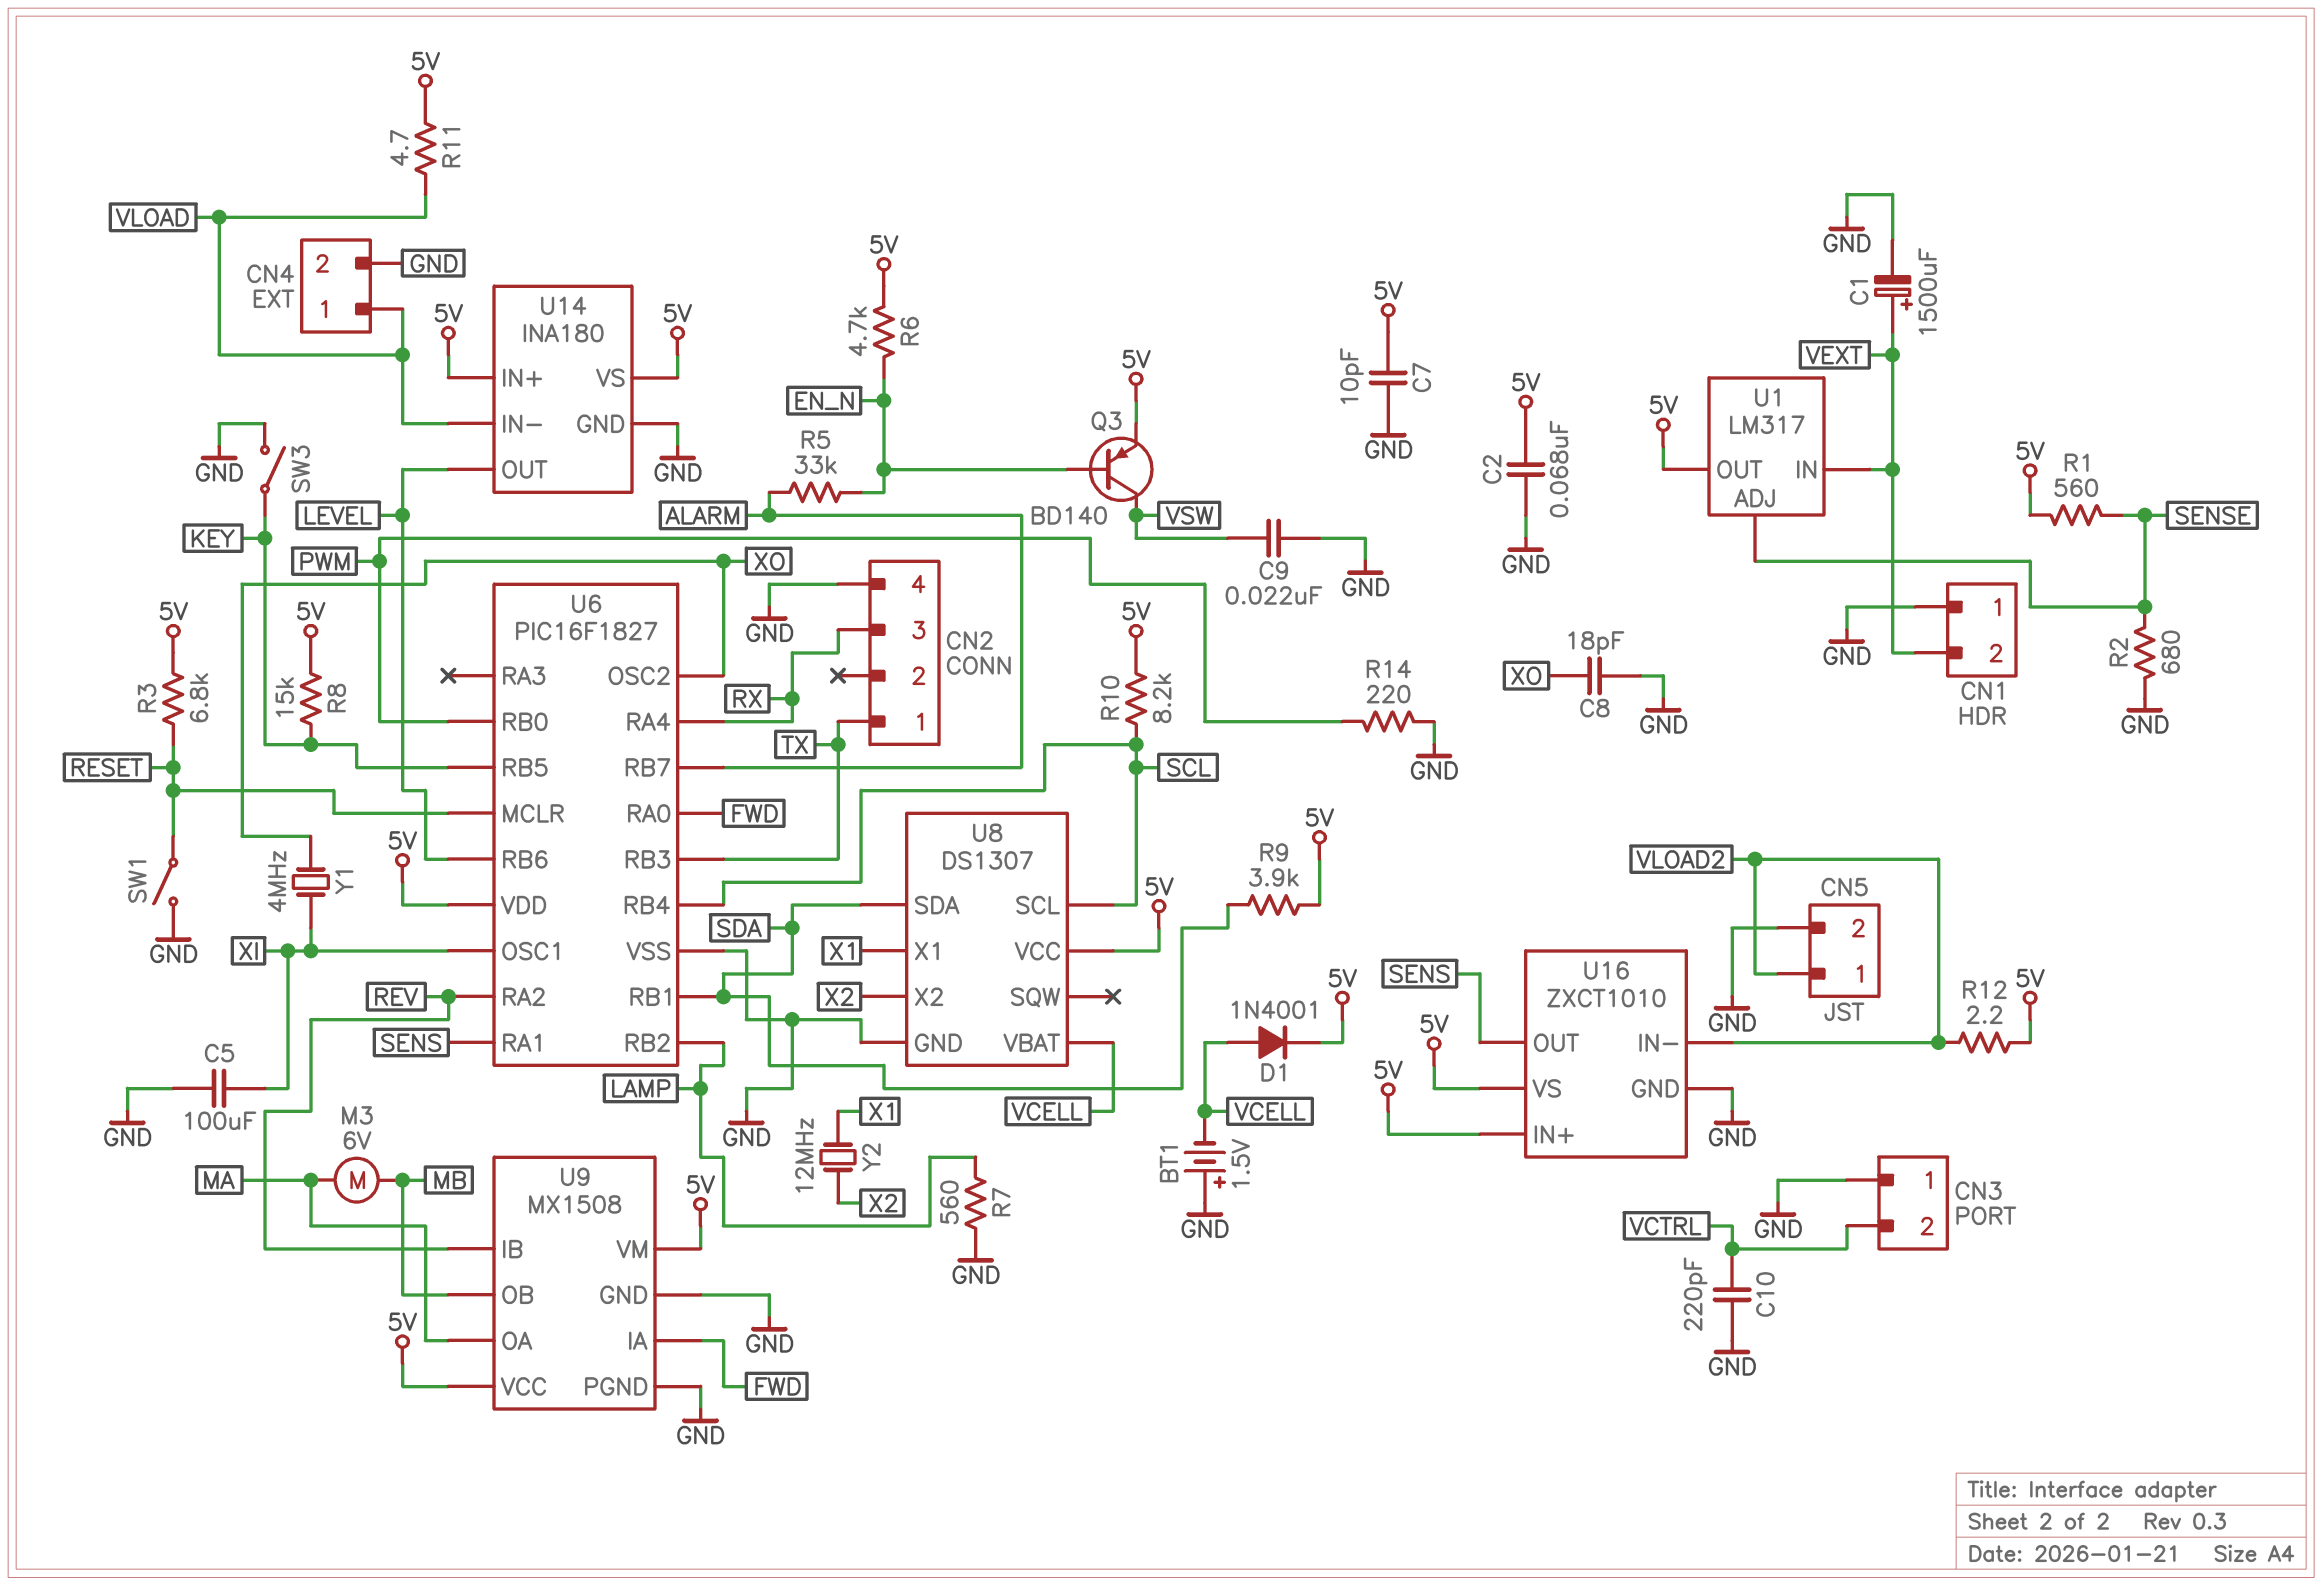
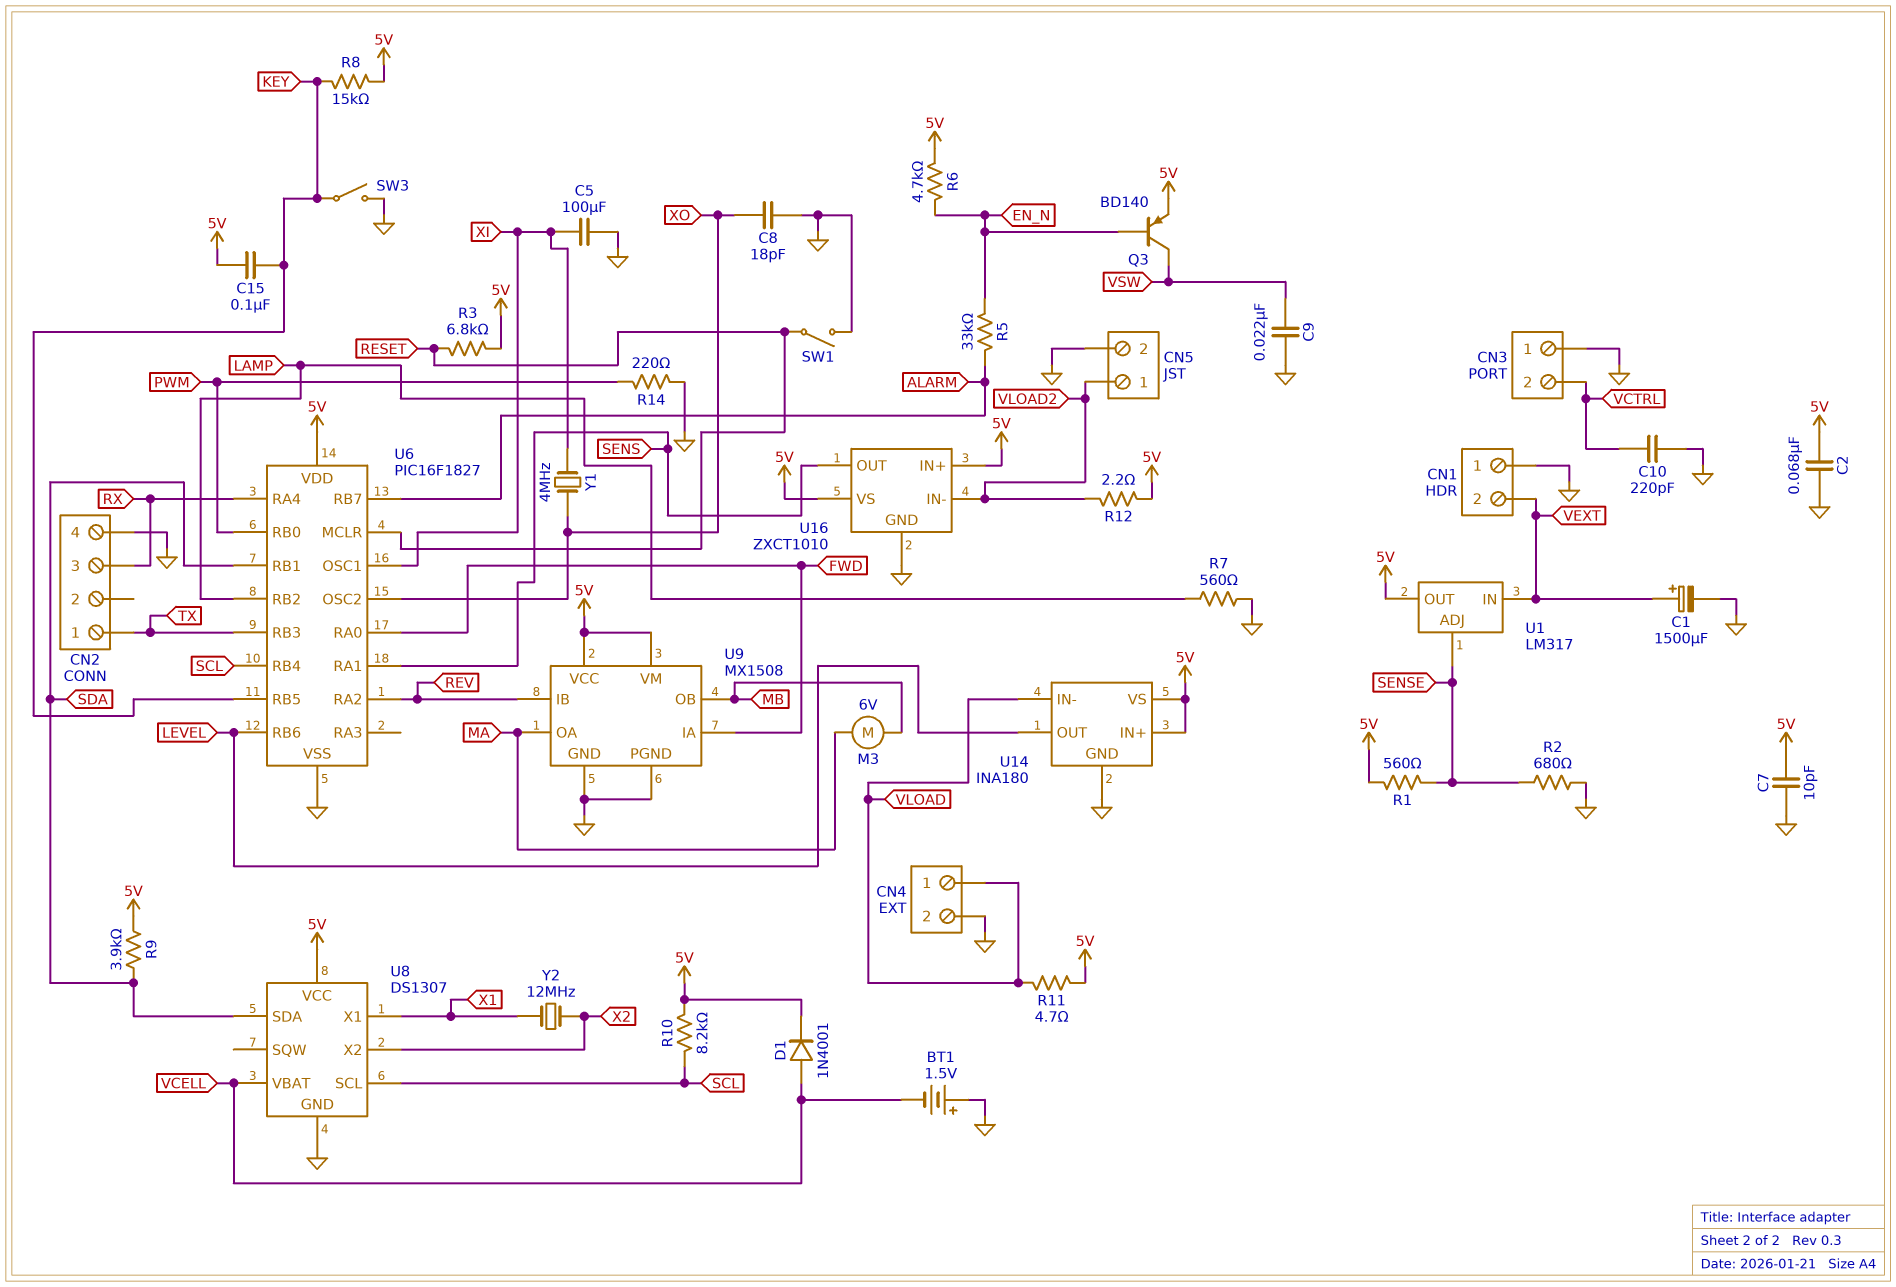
C15: none -> 100nF (5V, KEY)

